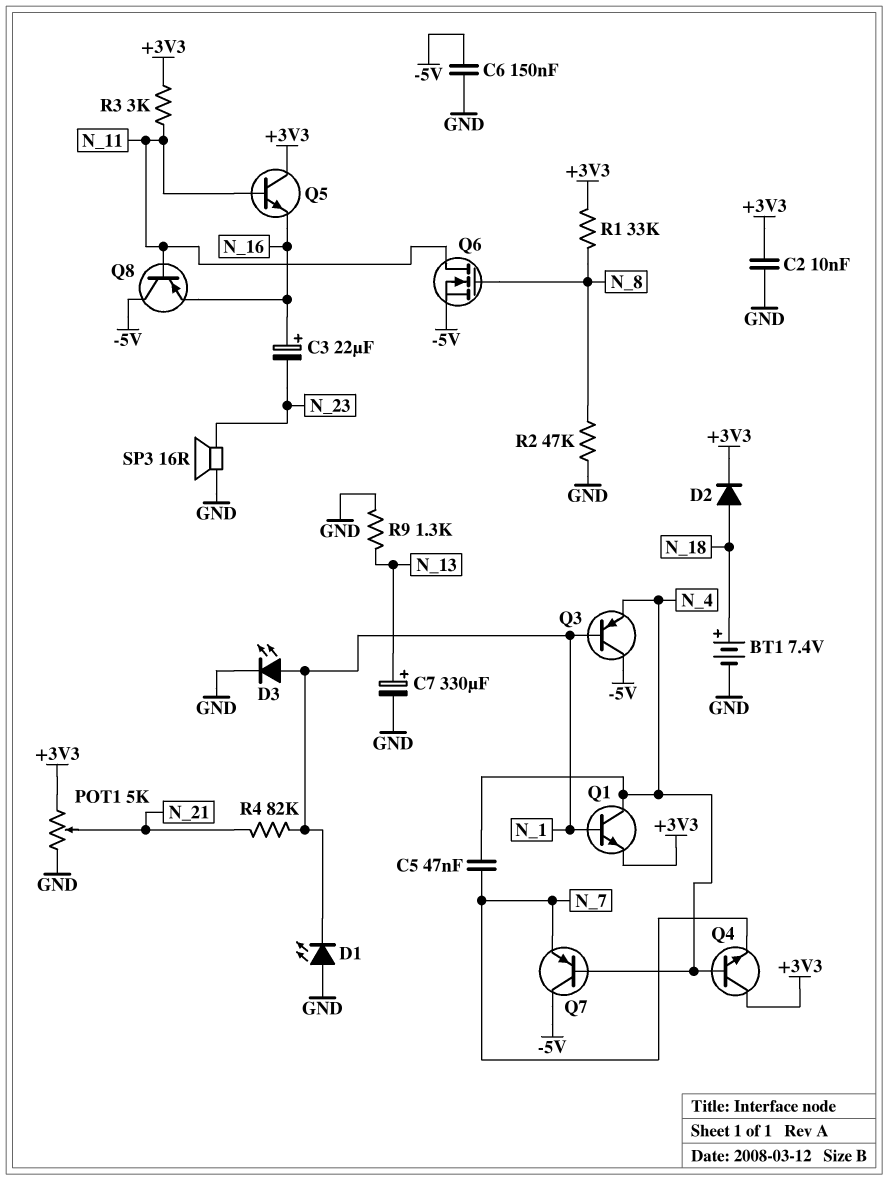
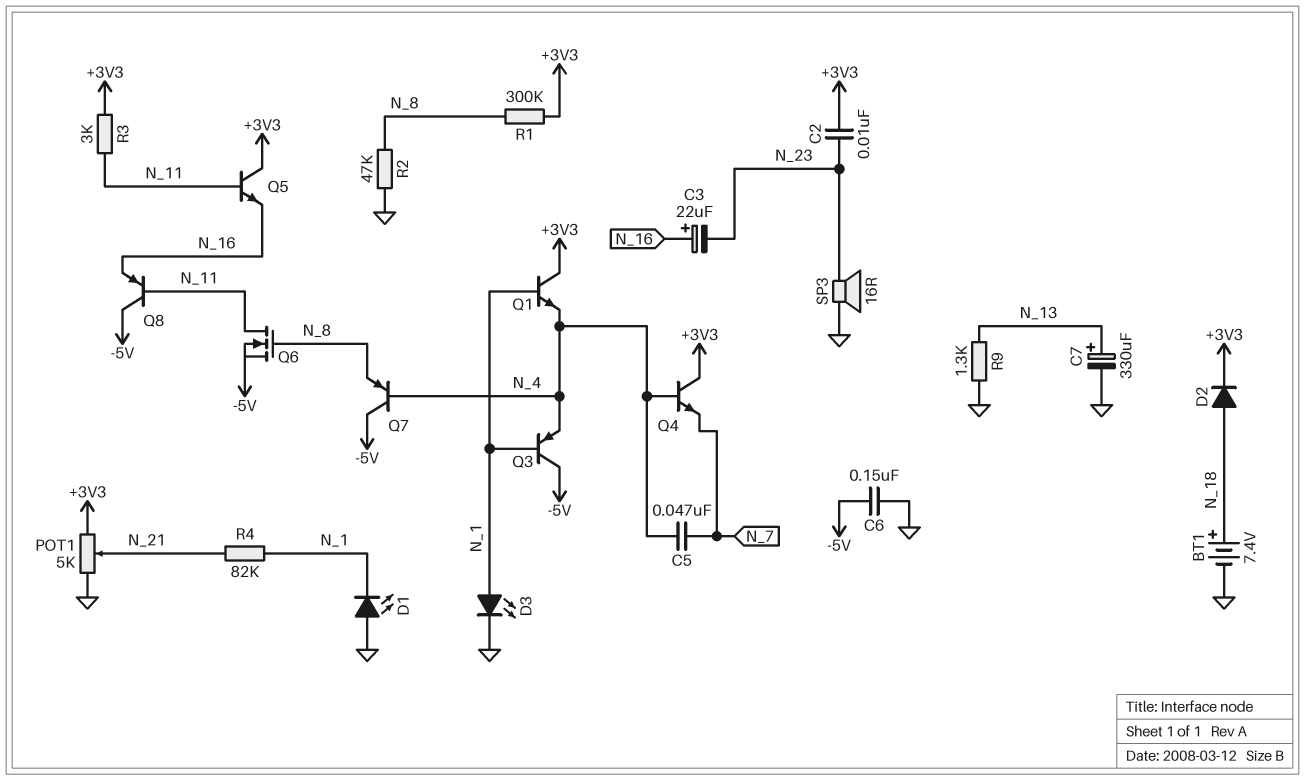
C2: 10nF (+3V3, GND) -> 10nF (+3V3, N_23)
Q1: NPN (B N_1, C N_4, E +3V3) -> NPN (B N_1, C +3V3, E N_4)
Q7: PNP (B N_4, C -5V, E N_7) -> PNP (B N_4, C -5V, E N_8)
R1: 33k (+3V3, N_8) -> 300k (+3V3, N_8)

